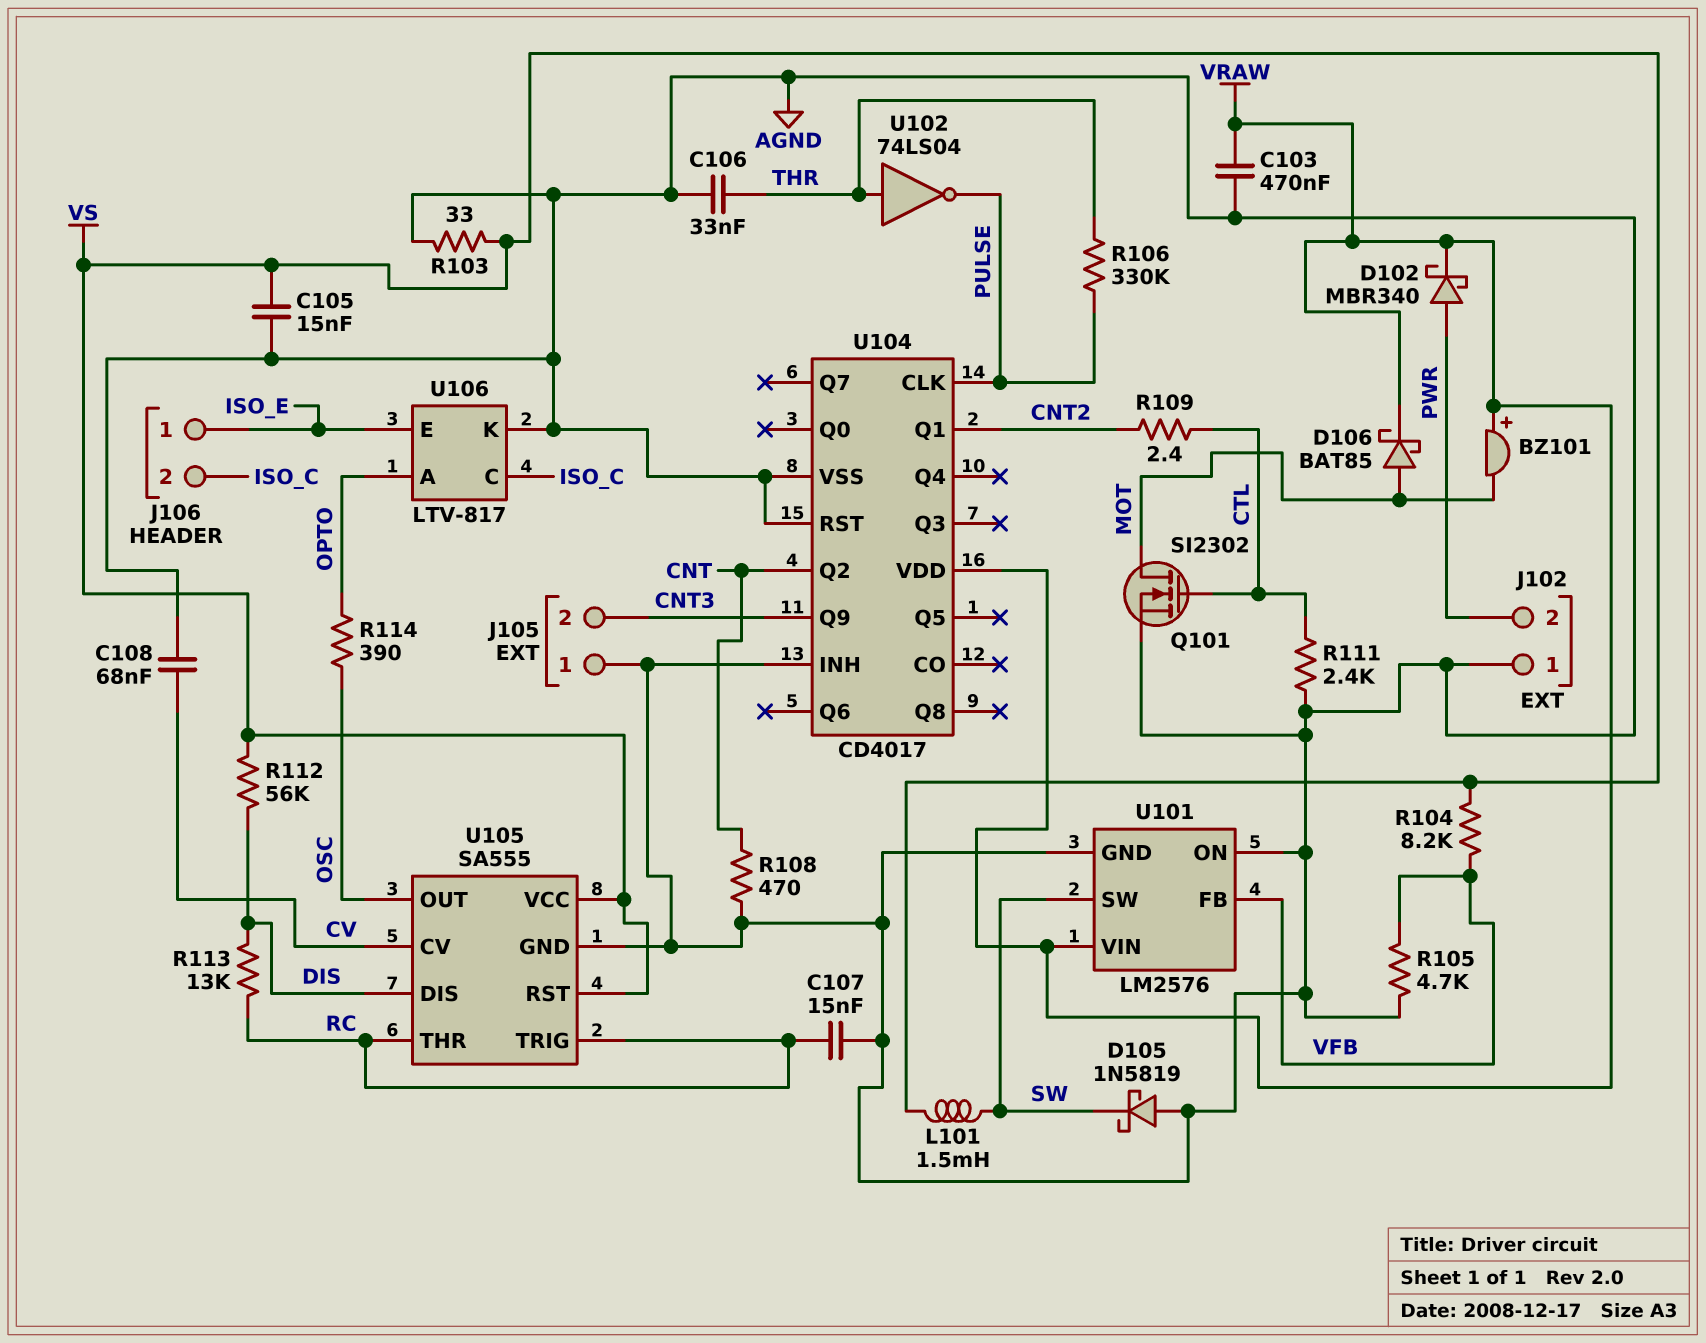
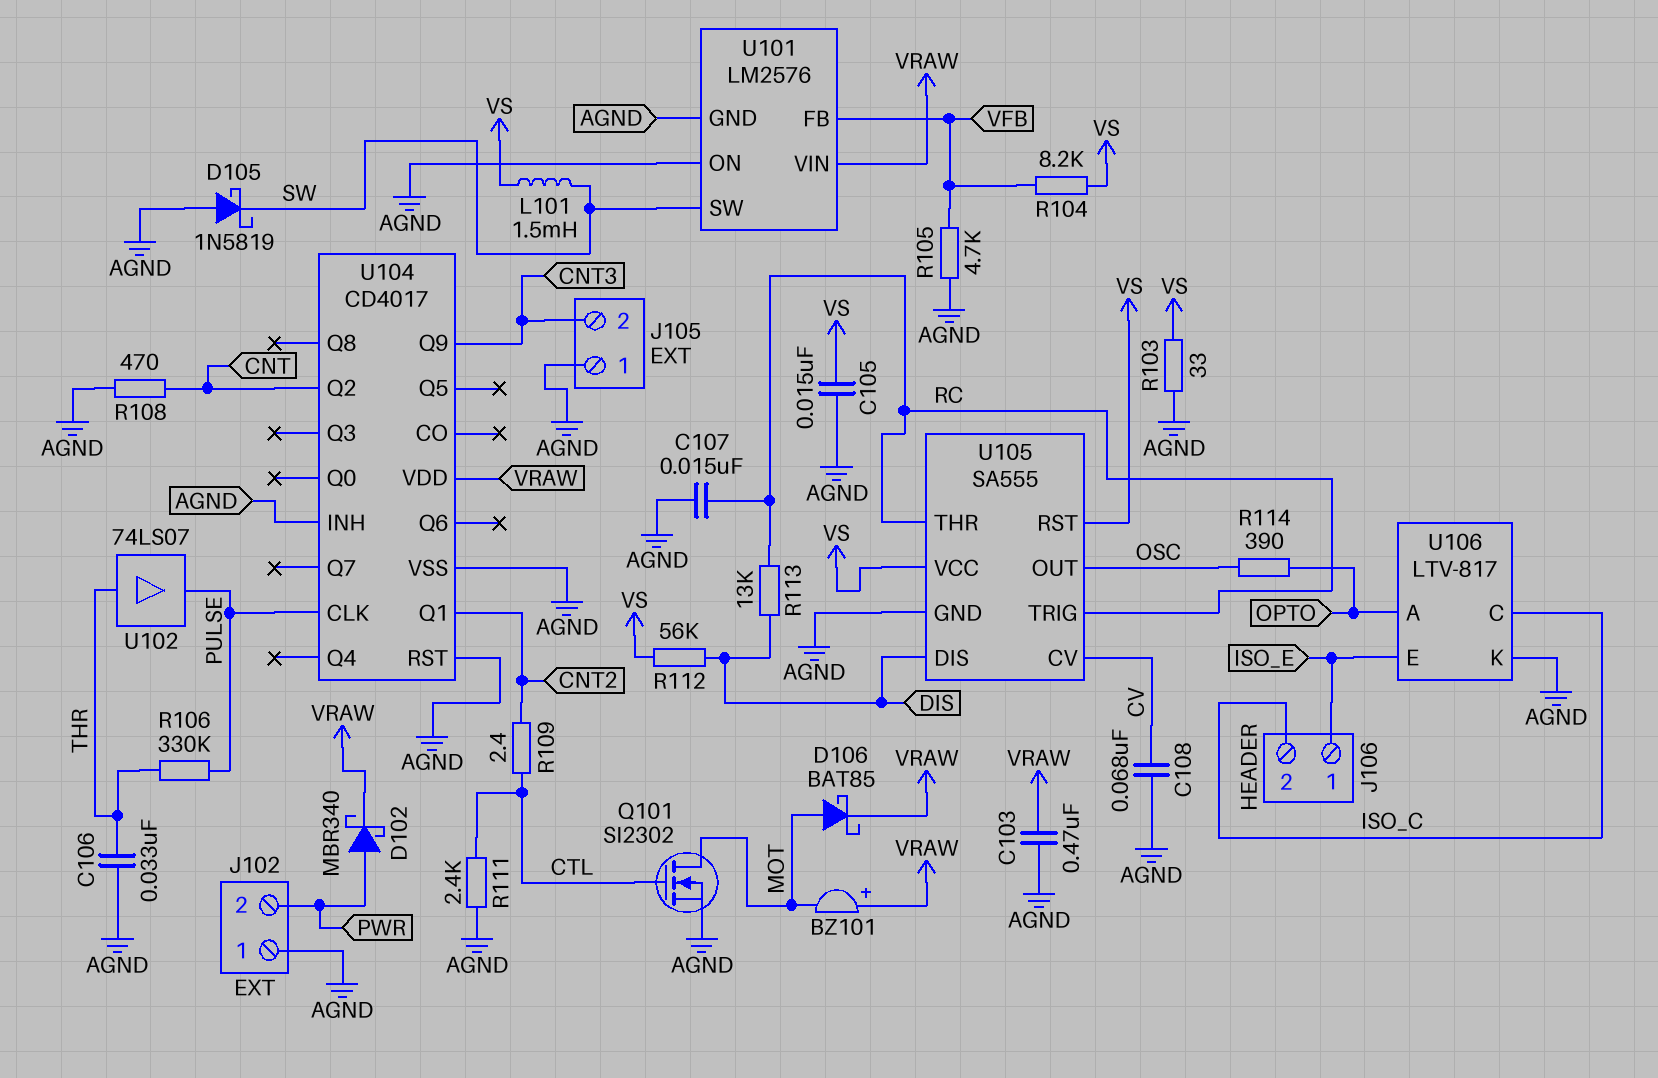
U102: NOT 74LS04 (in THR, out PULSE) -> buffer 74LS07 (in THR, out PULSE)

